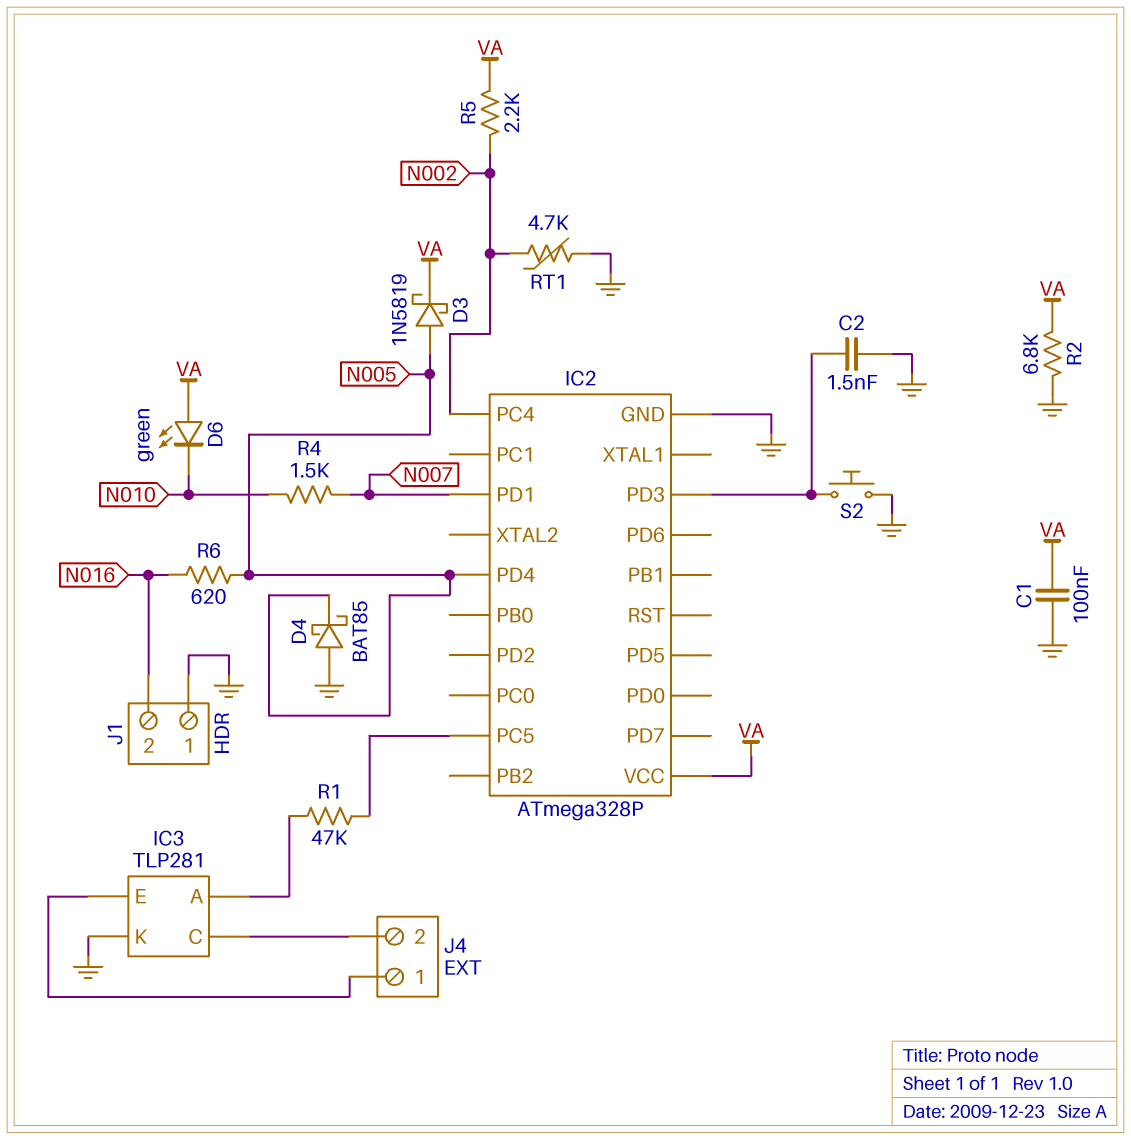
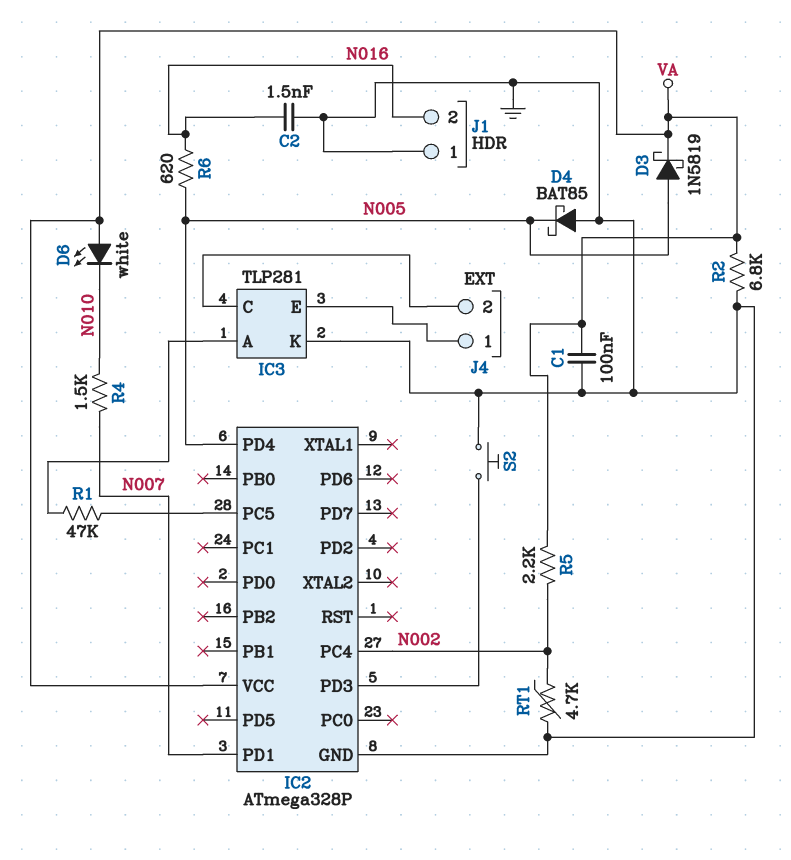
C2: 1.5nF (GND, IC2/PD3) -> 1.5nF (GND, N016)
D6: LED green (A VA, K N010) -> LED white (A VA, K N010)

